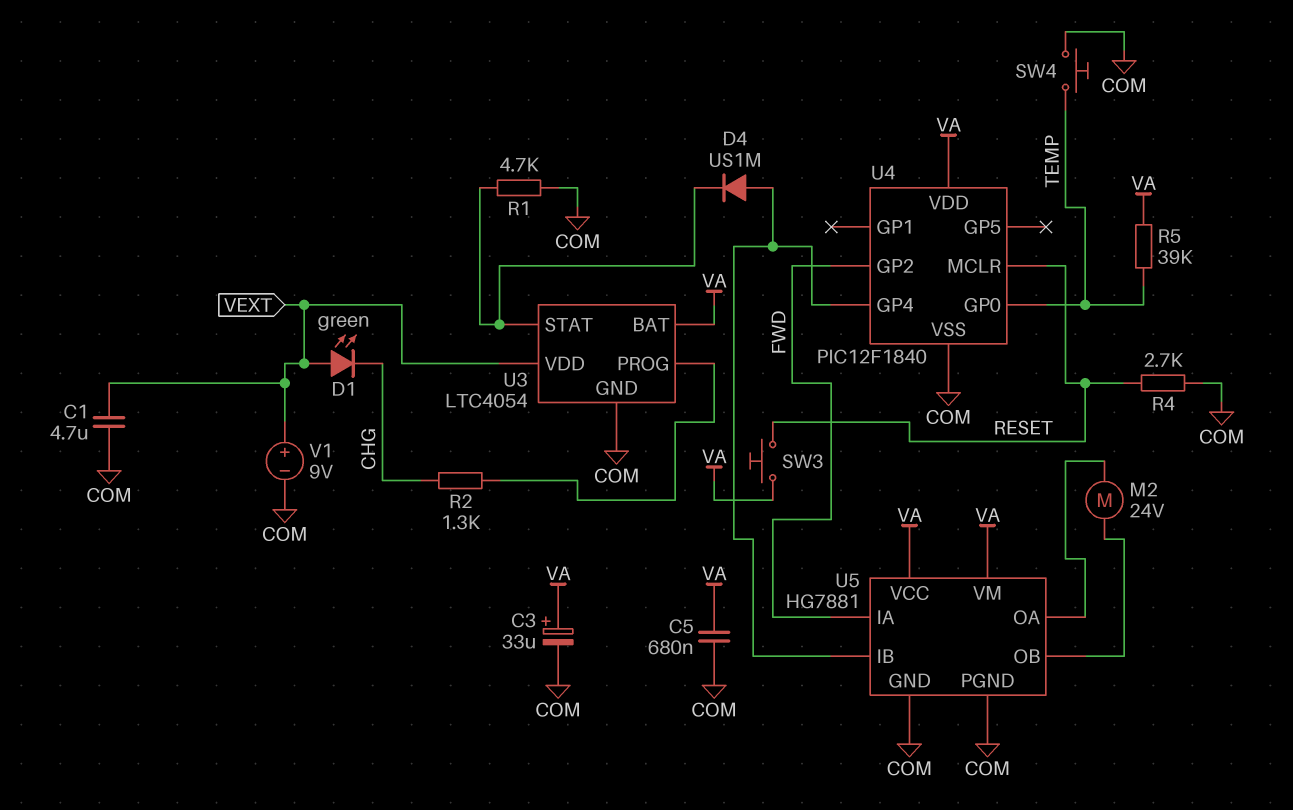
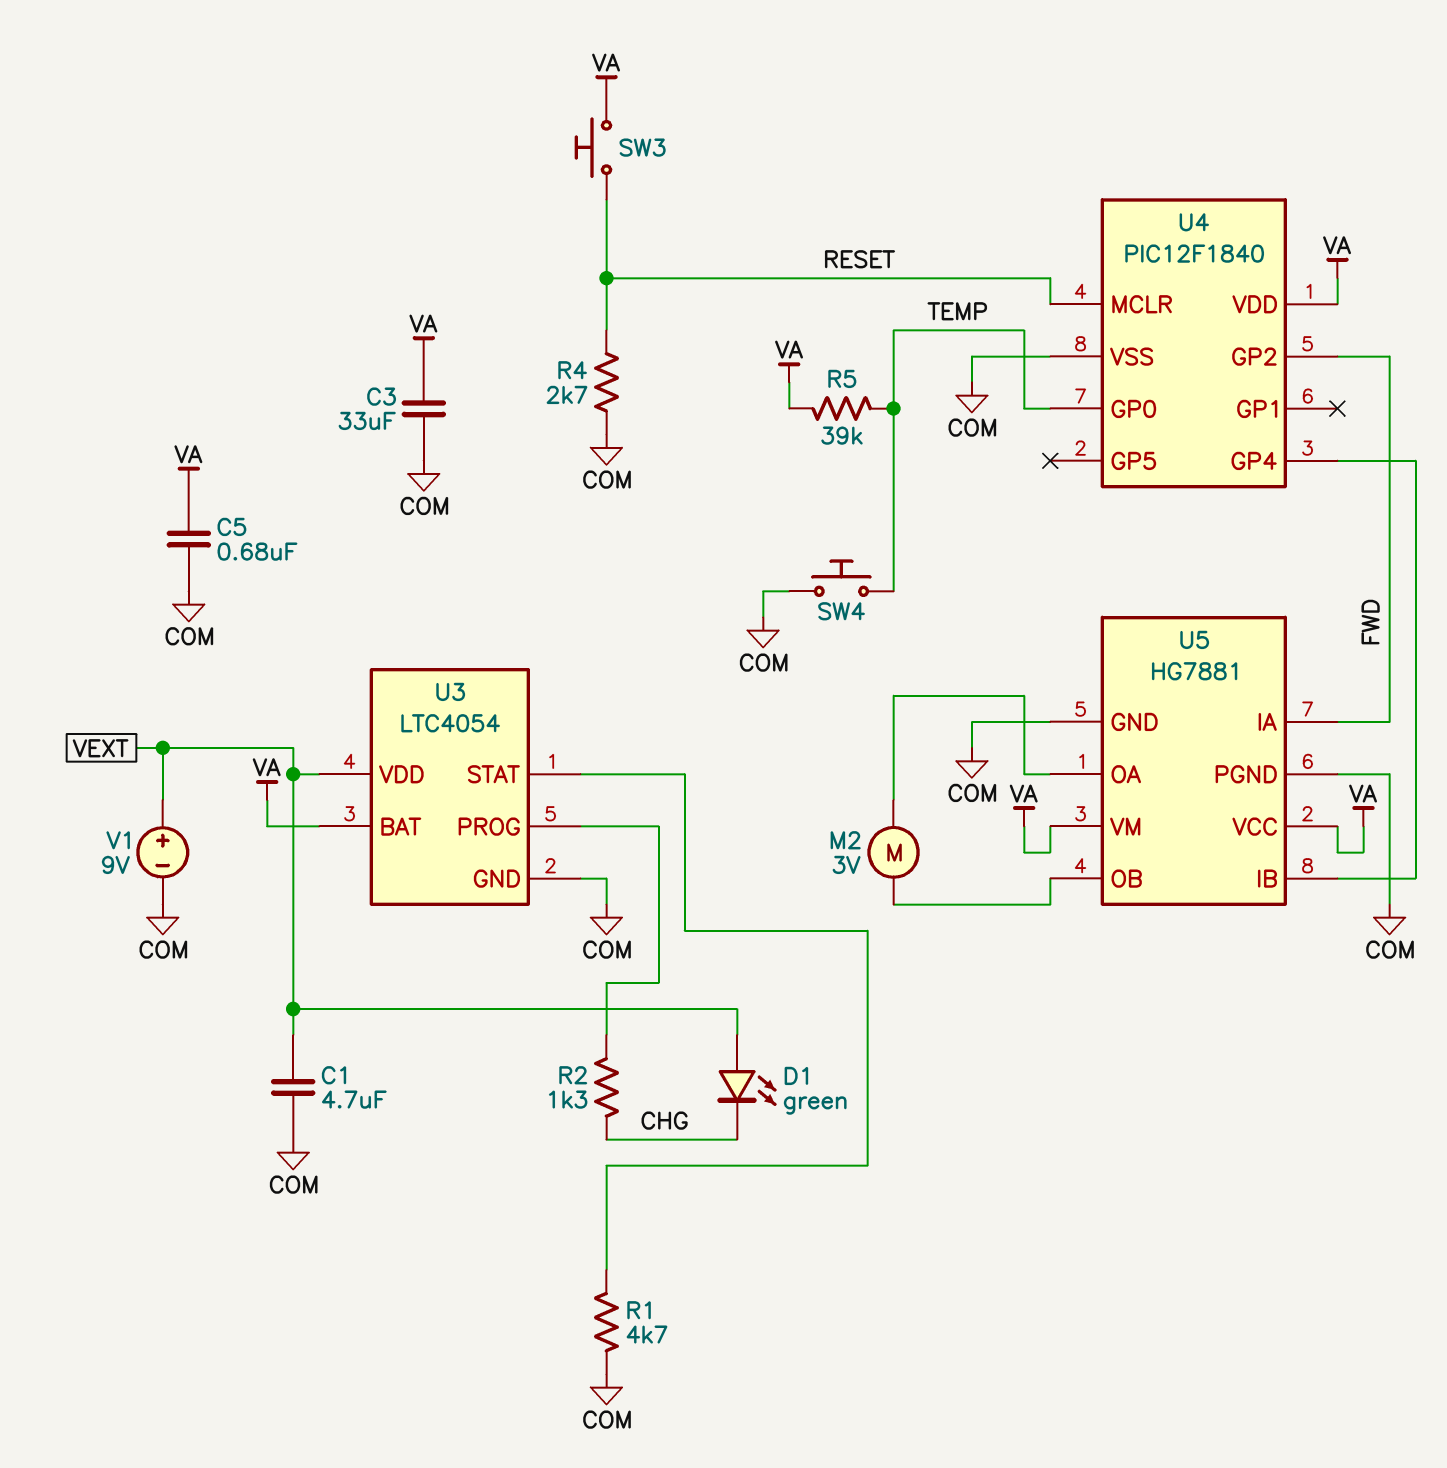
C3: 33uF (plus VA, minus COM) -> 33uF (COM, VA)
D4: diode US1M (A U4/GP4, K U3/STAT) -> none
M2: motor 24V (U5/OA, U5/OB) -> motor 3V (U5/OA, U5/OB)

